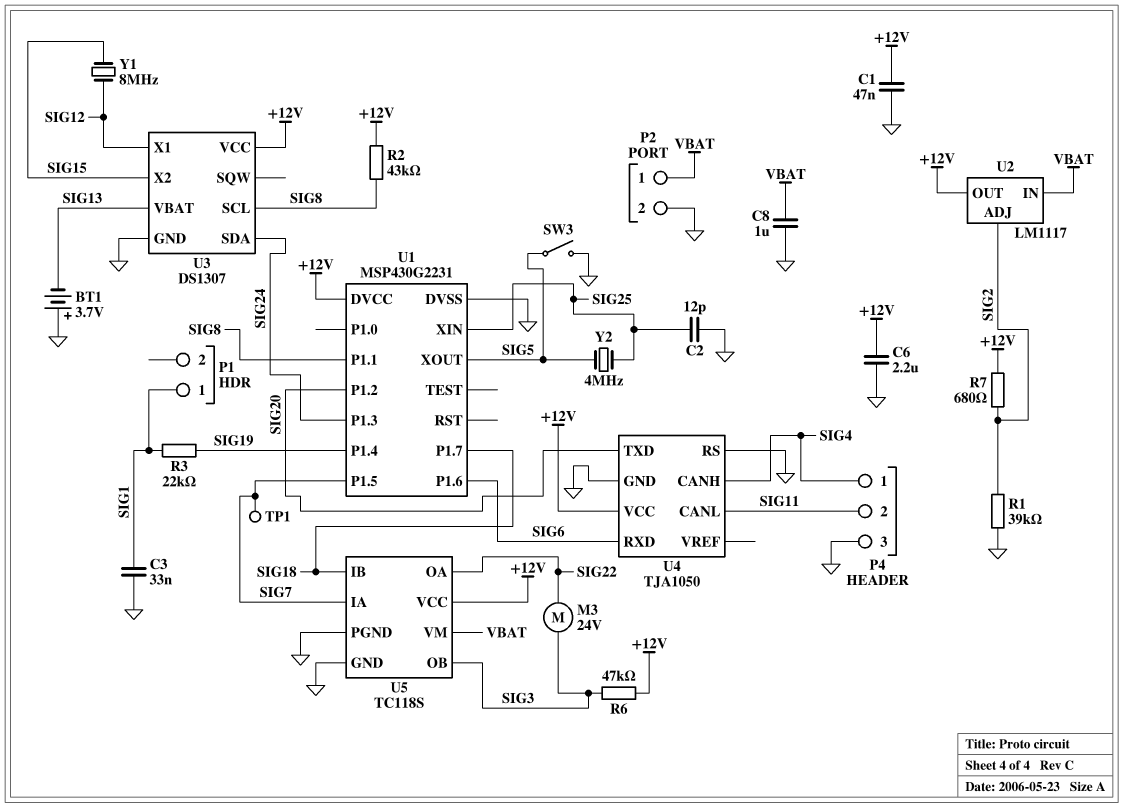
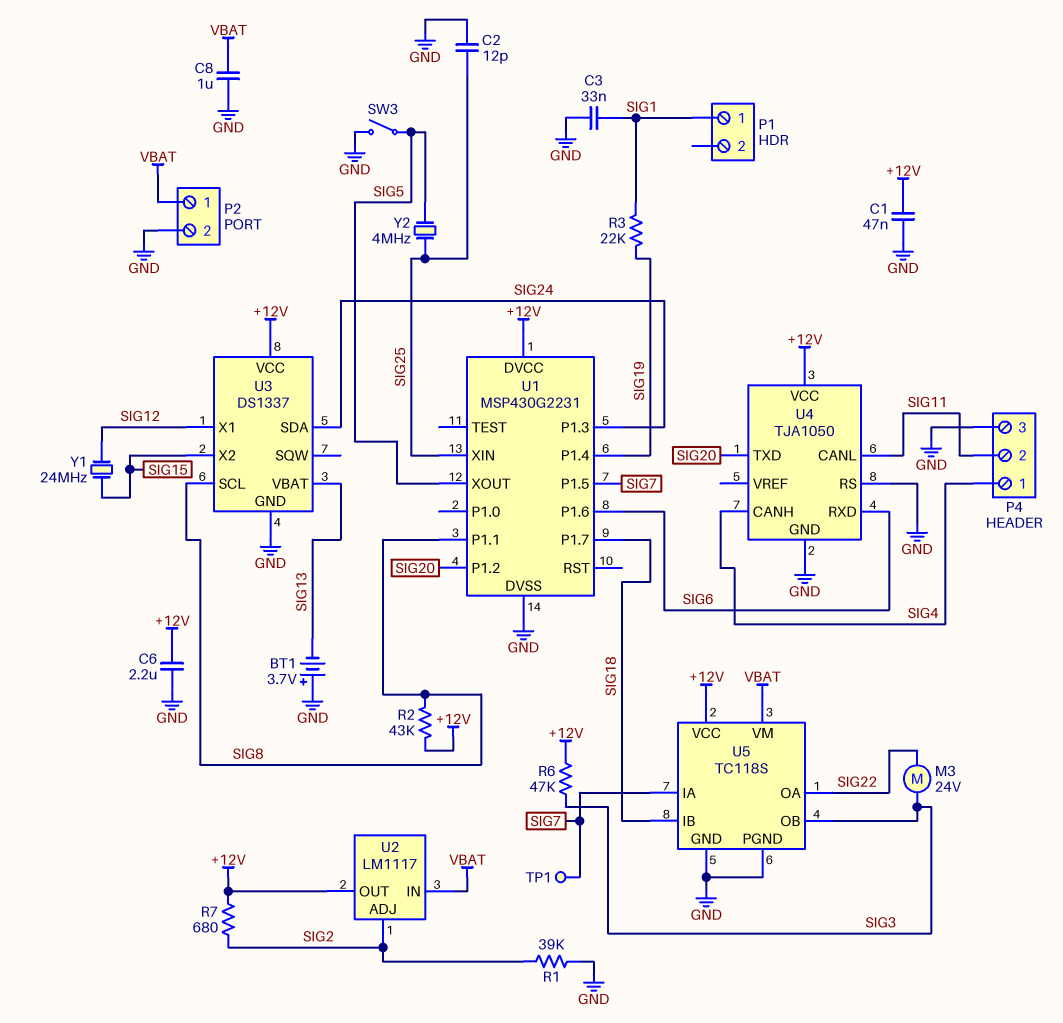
U3: DS1307 -> DS1337
Y1: 8MHz (SIG12, SIG15) -> 24MHz (SIG12, SIG15)

